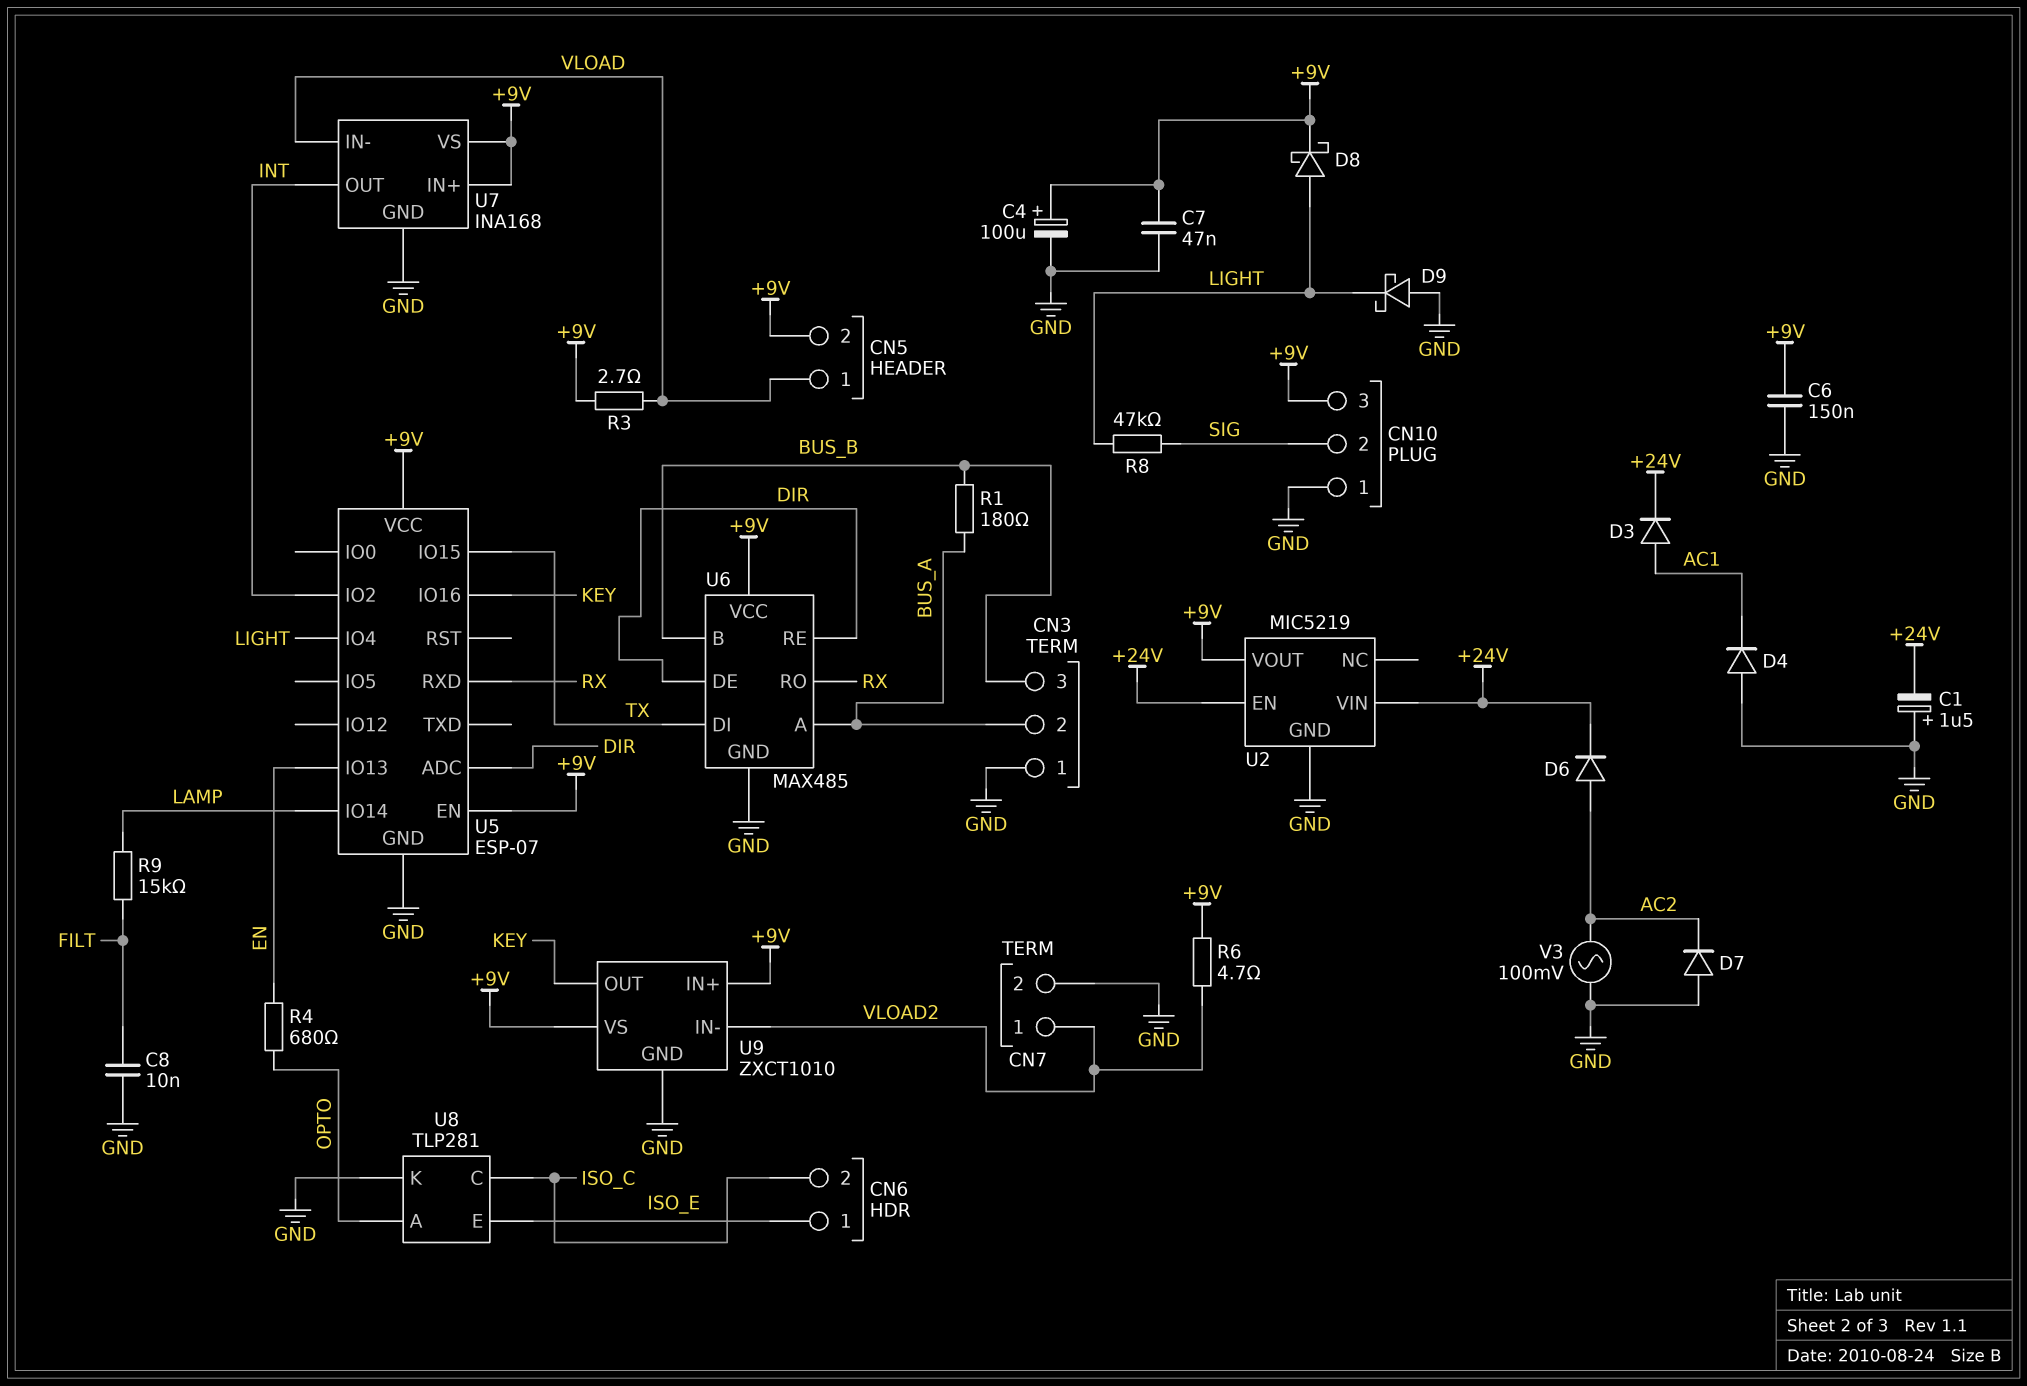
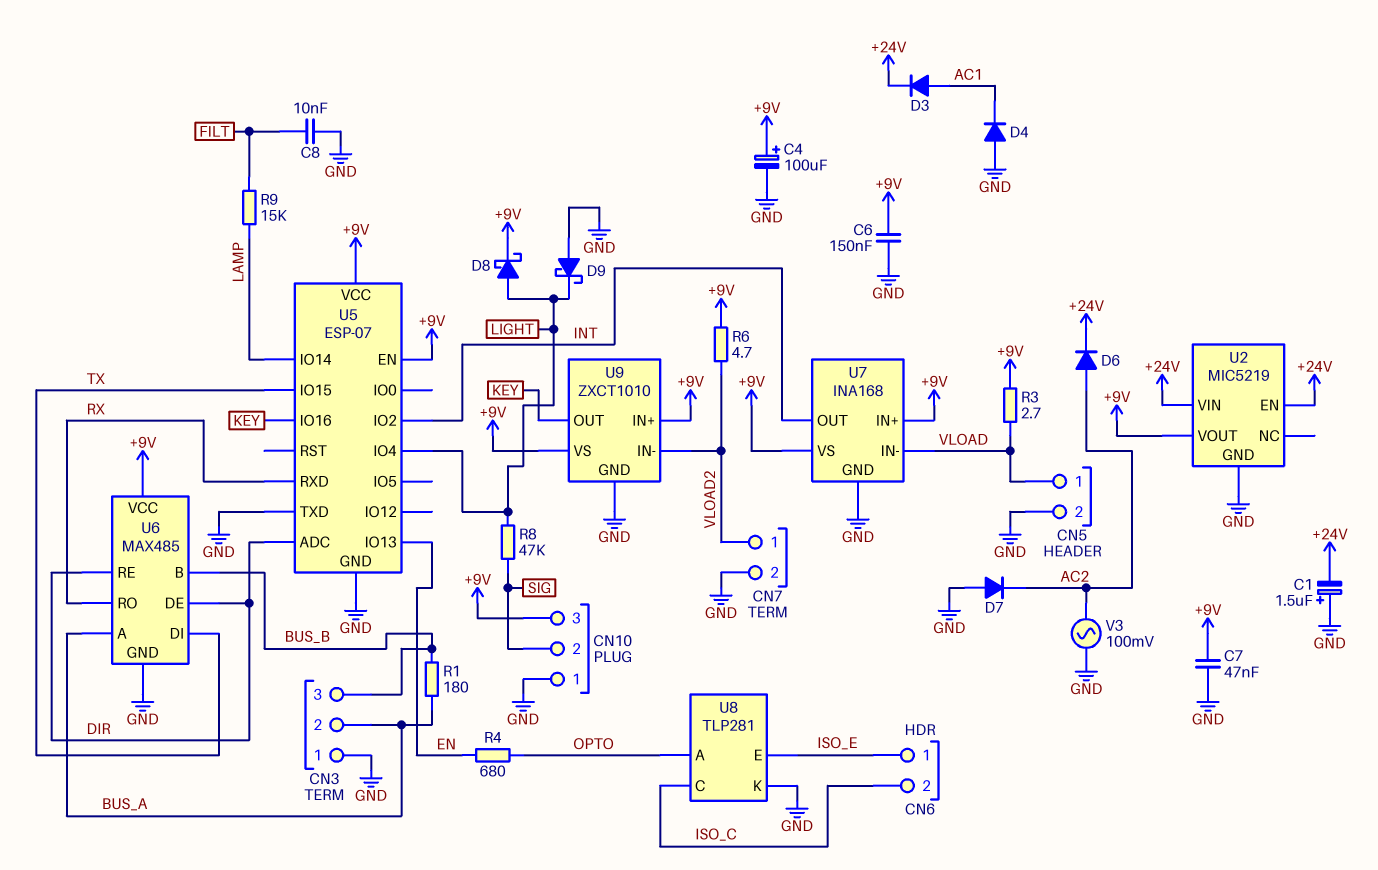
CN5 pin 2: +9V -> GND
U5 pin TXD: none -> GND

